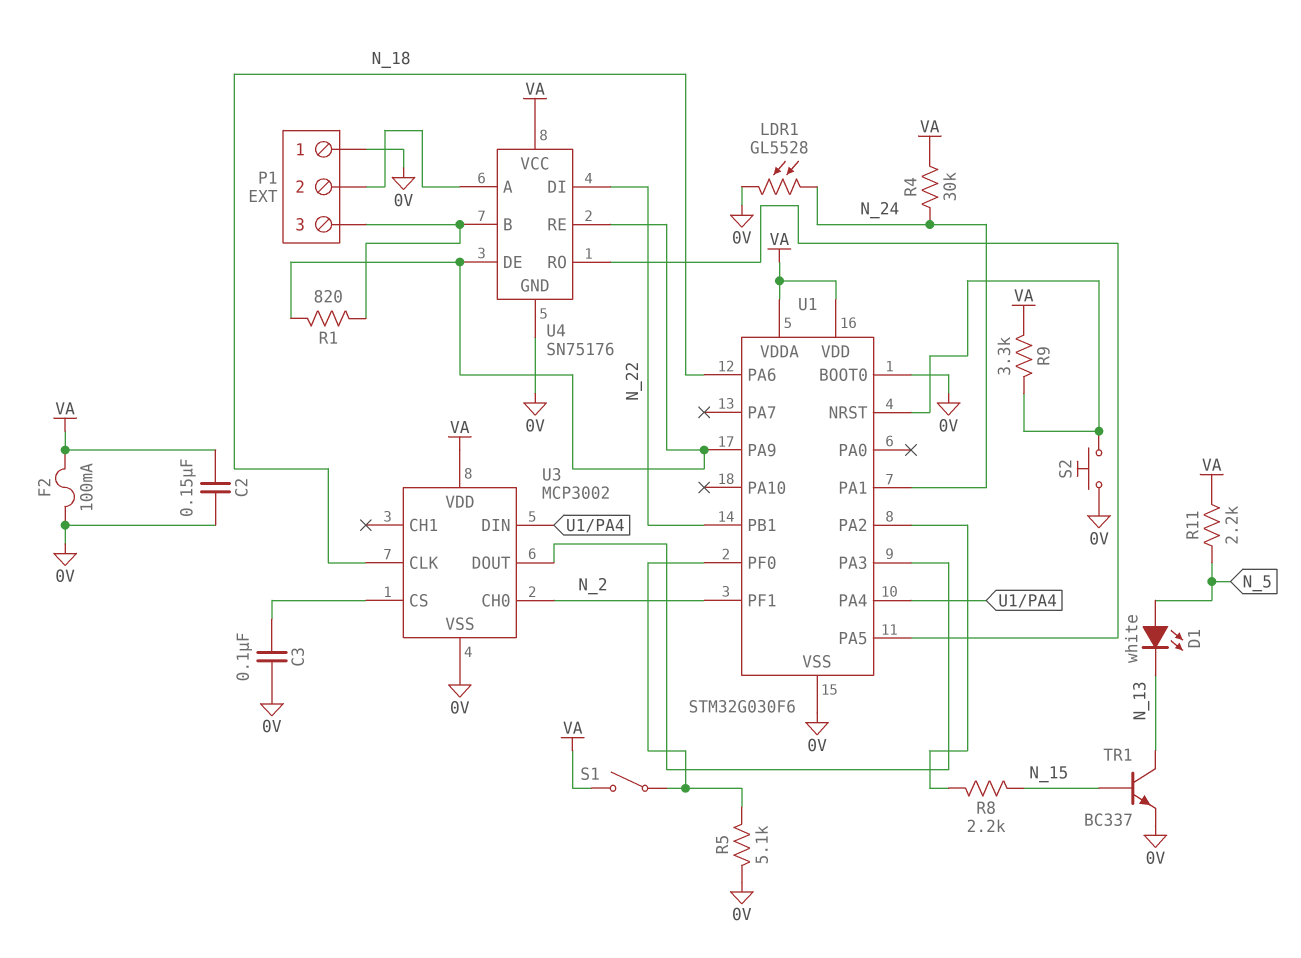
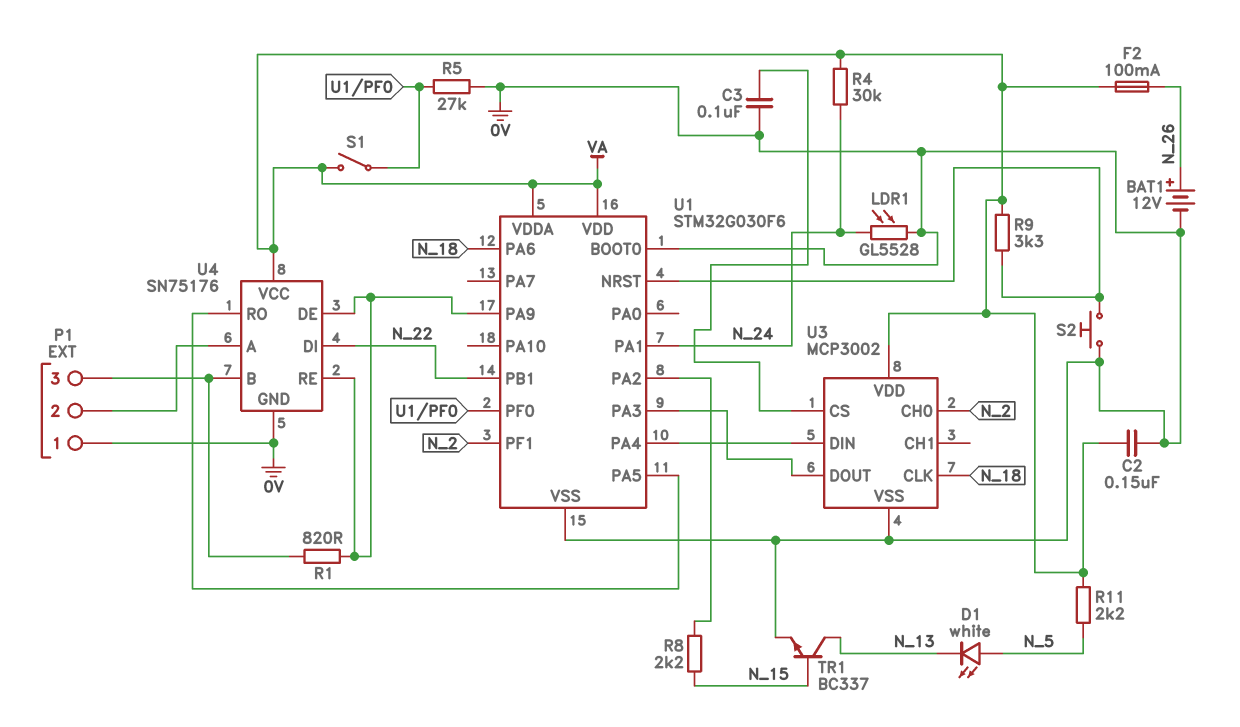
BAT1: none -> 12V (plus N_26, minus 0V)
F2: 100mA (0V, VA) -> 100mA (N_26, VA)
R5: 5.1k (0V, U1/PF0) -> 27k (0V, U1/PF0)

